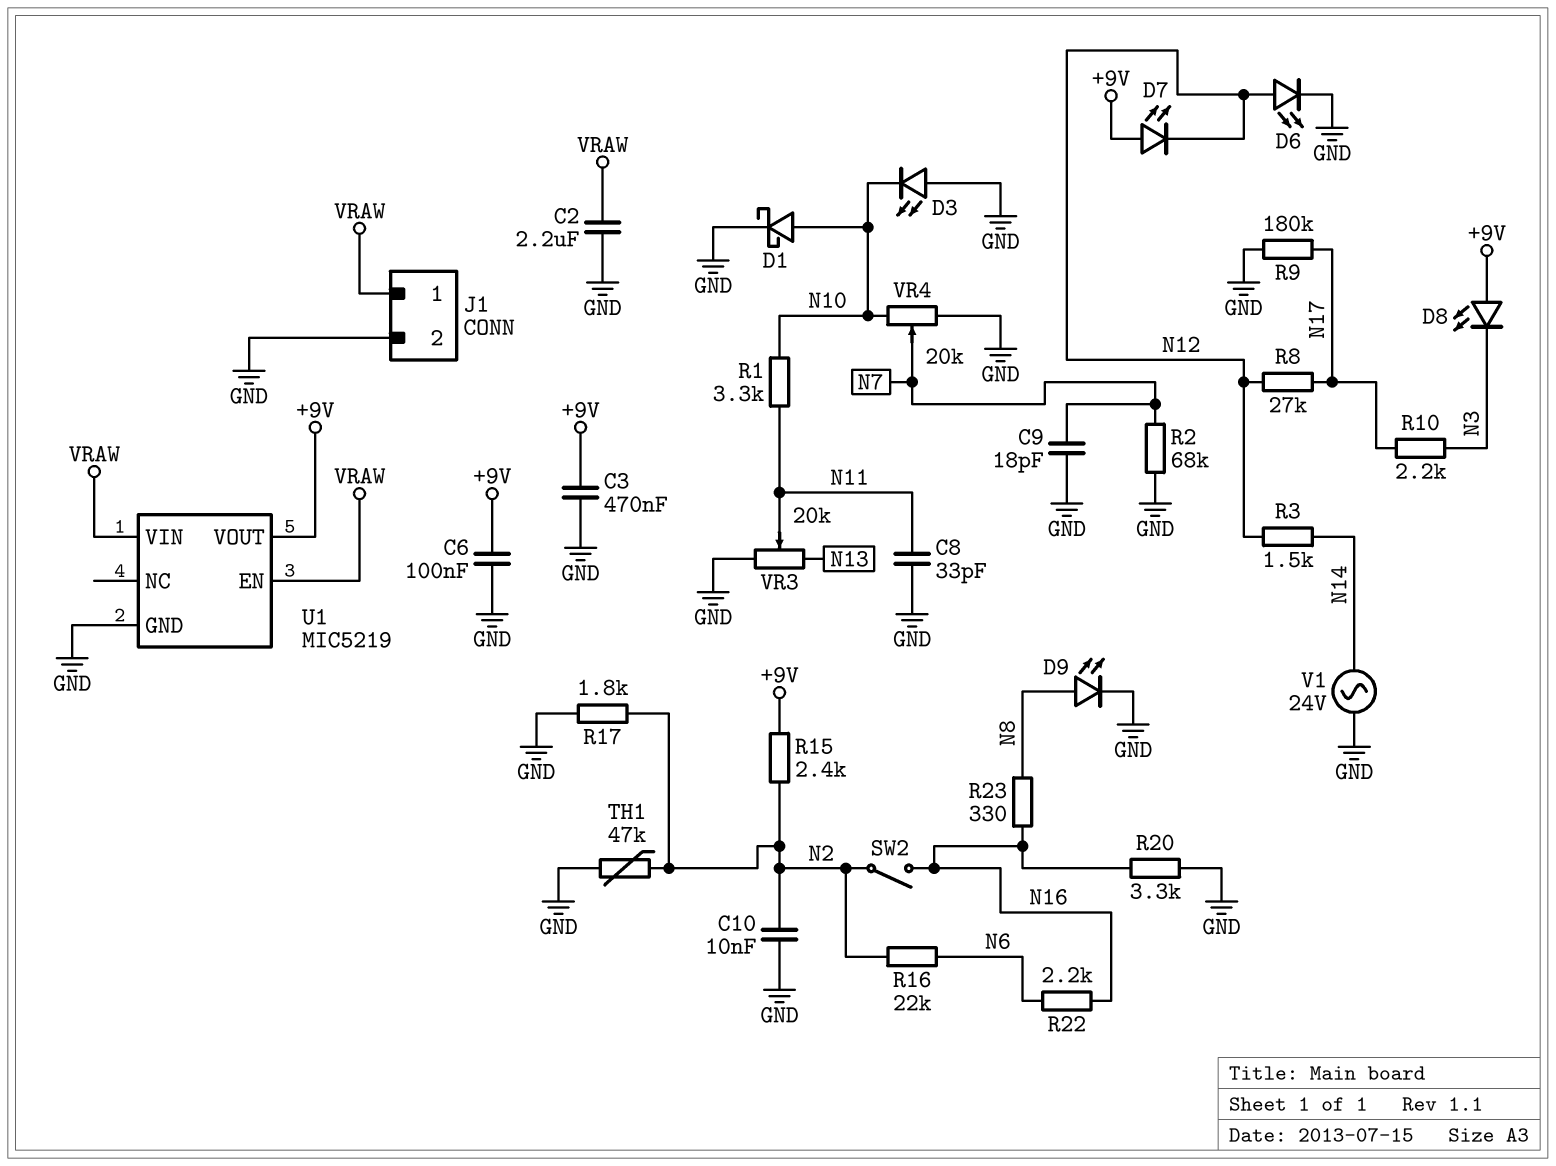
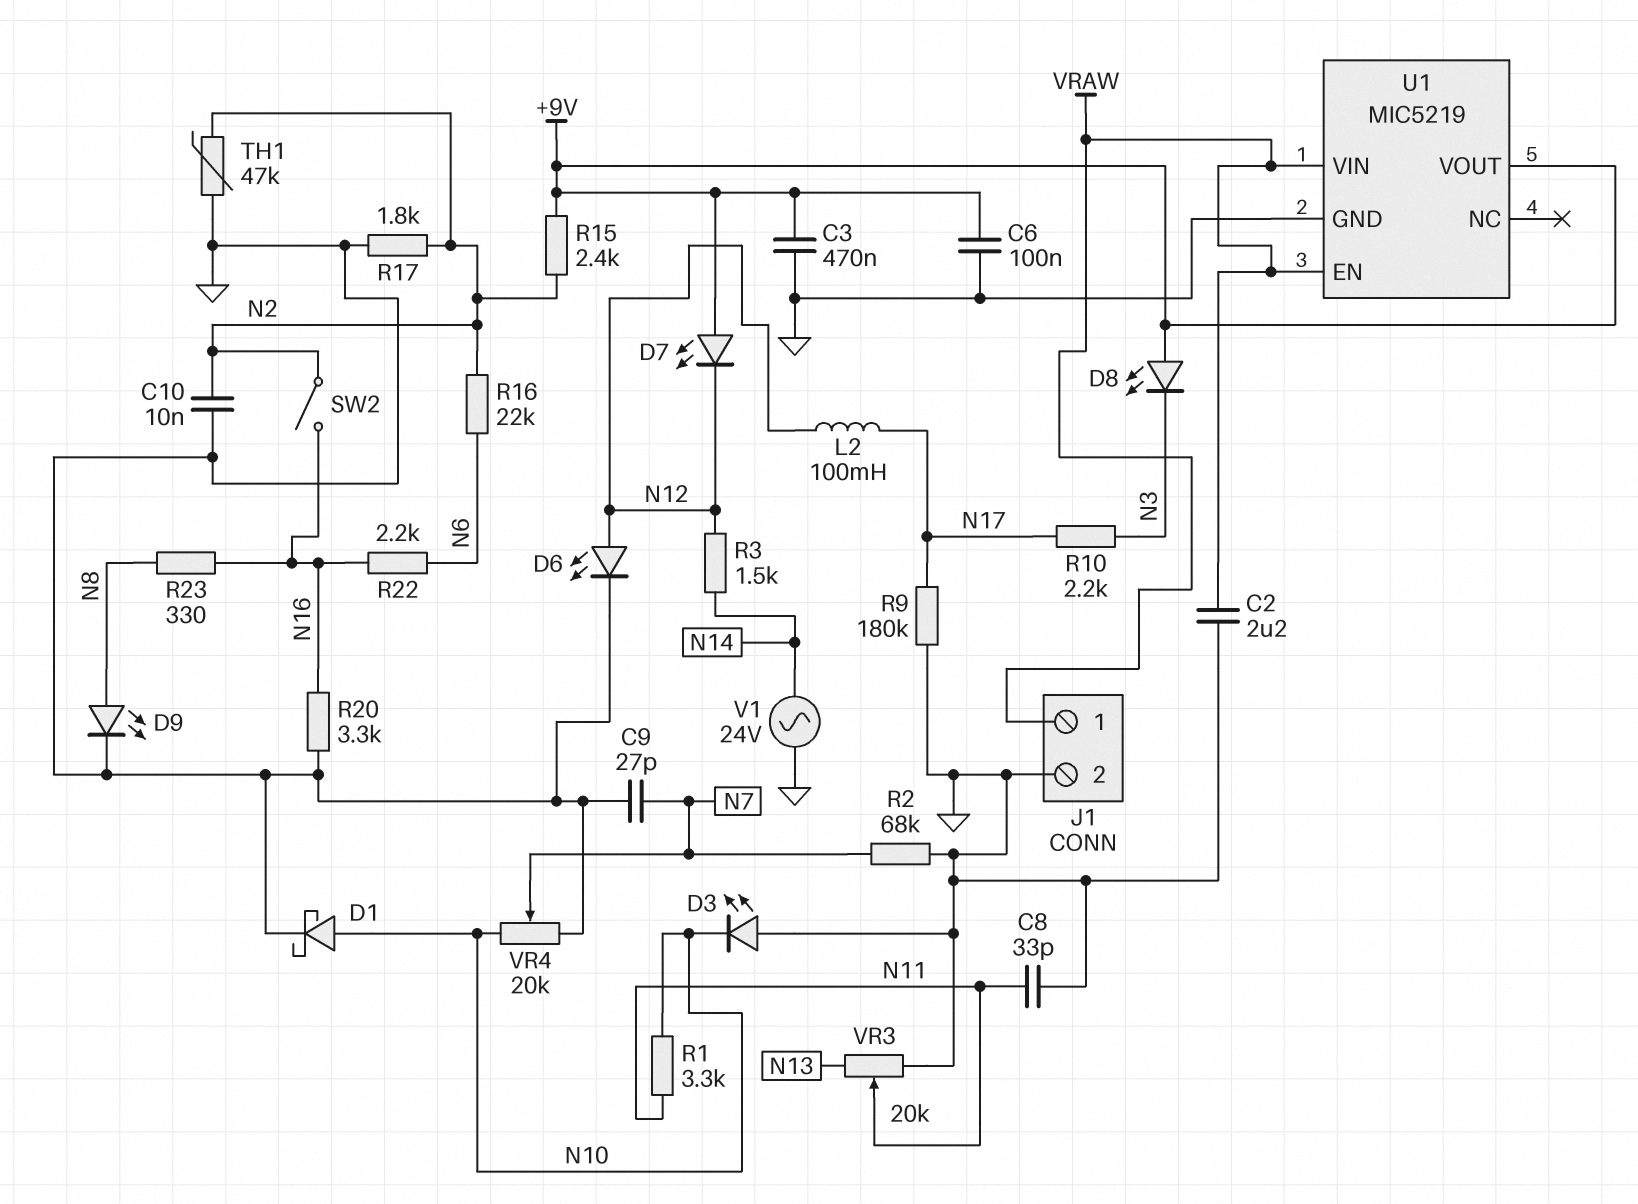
C9: 18pF (GND, N7) -> 27pF (GND, N7)
L2: none -> 100mH (N12, N17)
R8: 27k (N12, N17) -> none

